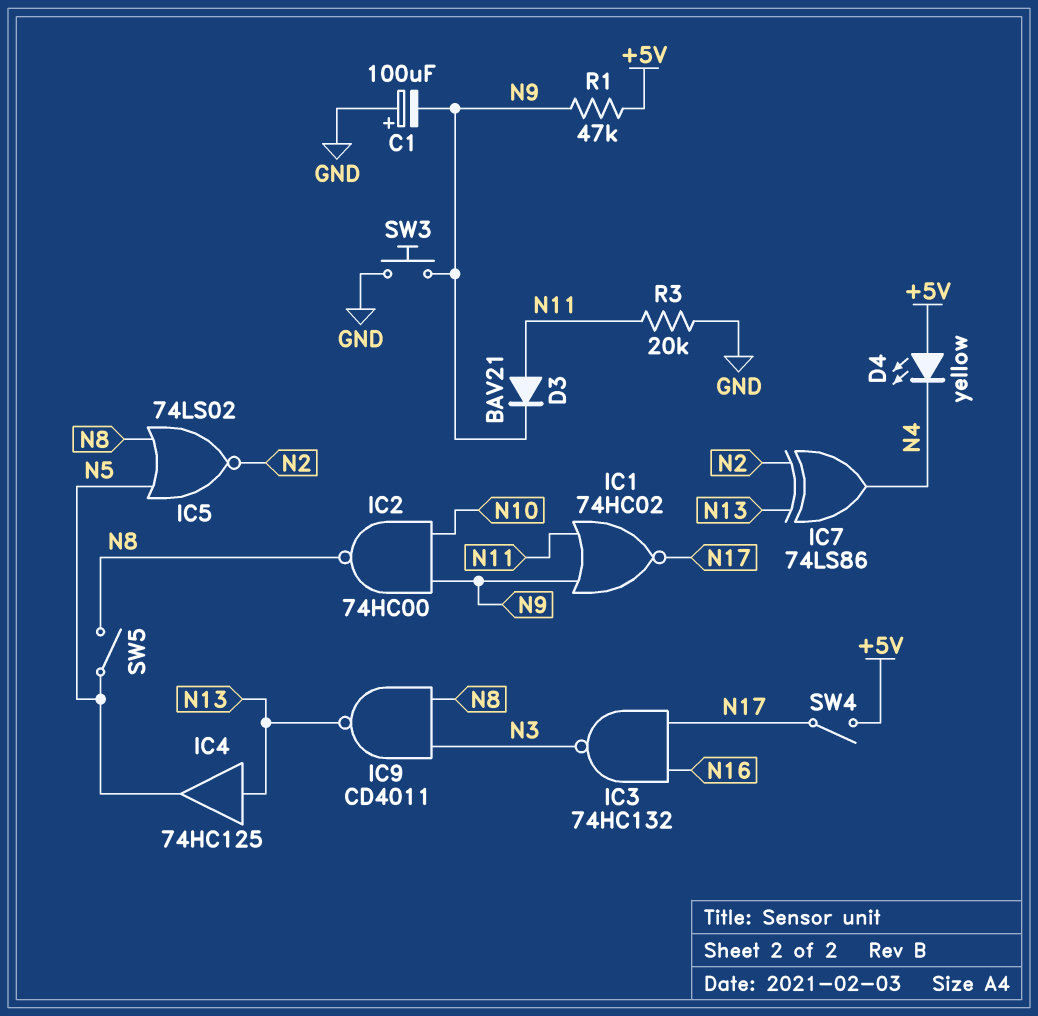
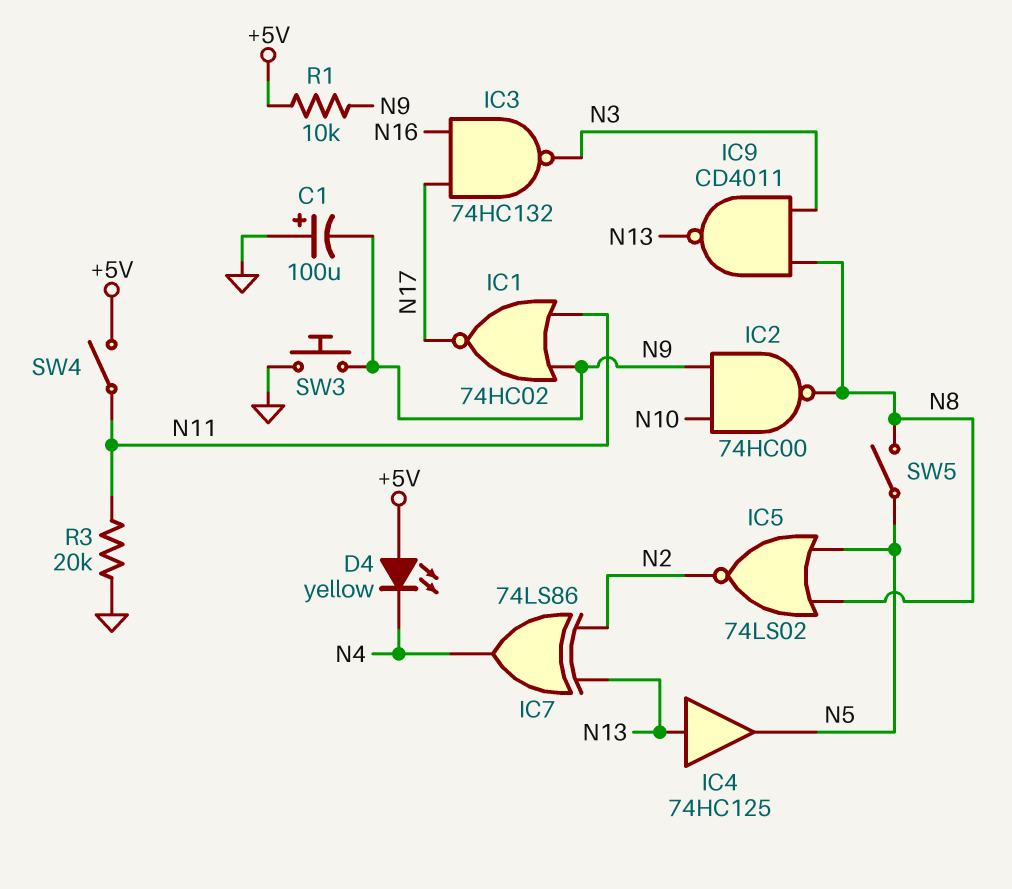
D3: diode BAV21 (A N11, K N9) -> none
R1: 47k (+5V, N9) -> 10k (+5V, N9)
SW4: switch (+5V, N17) -> switch (+5V, N11)

